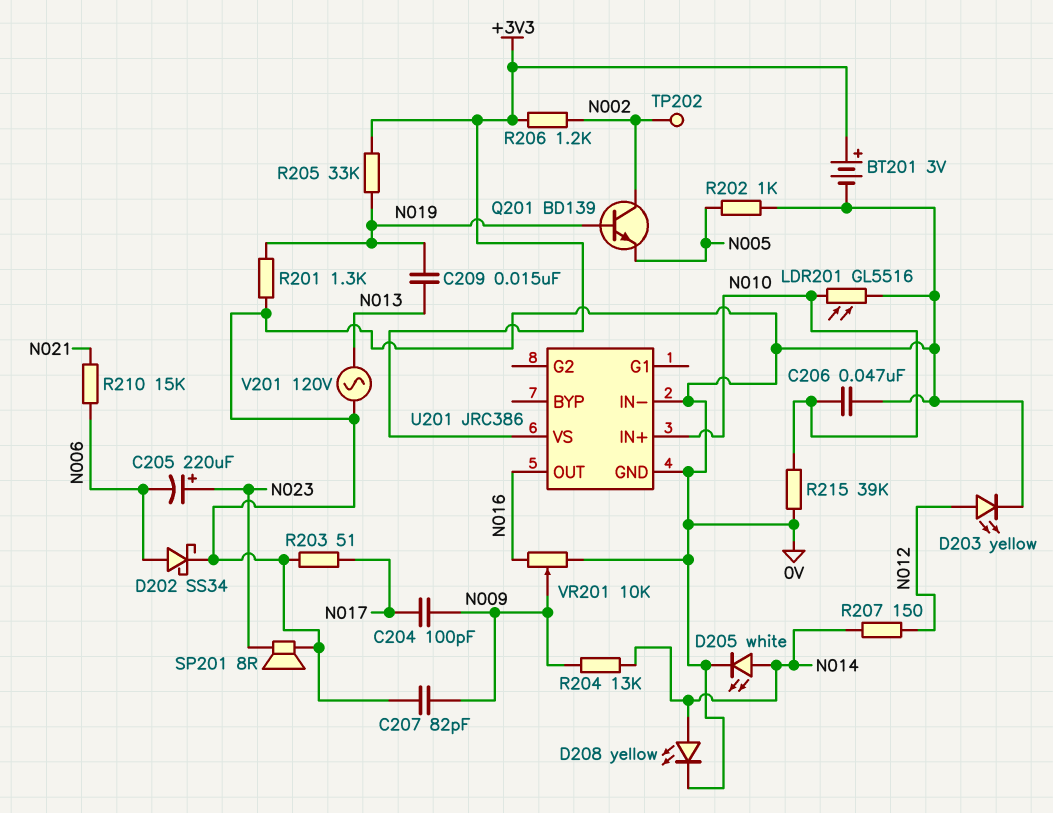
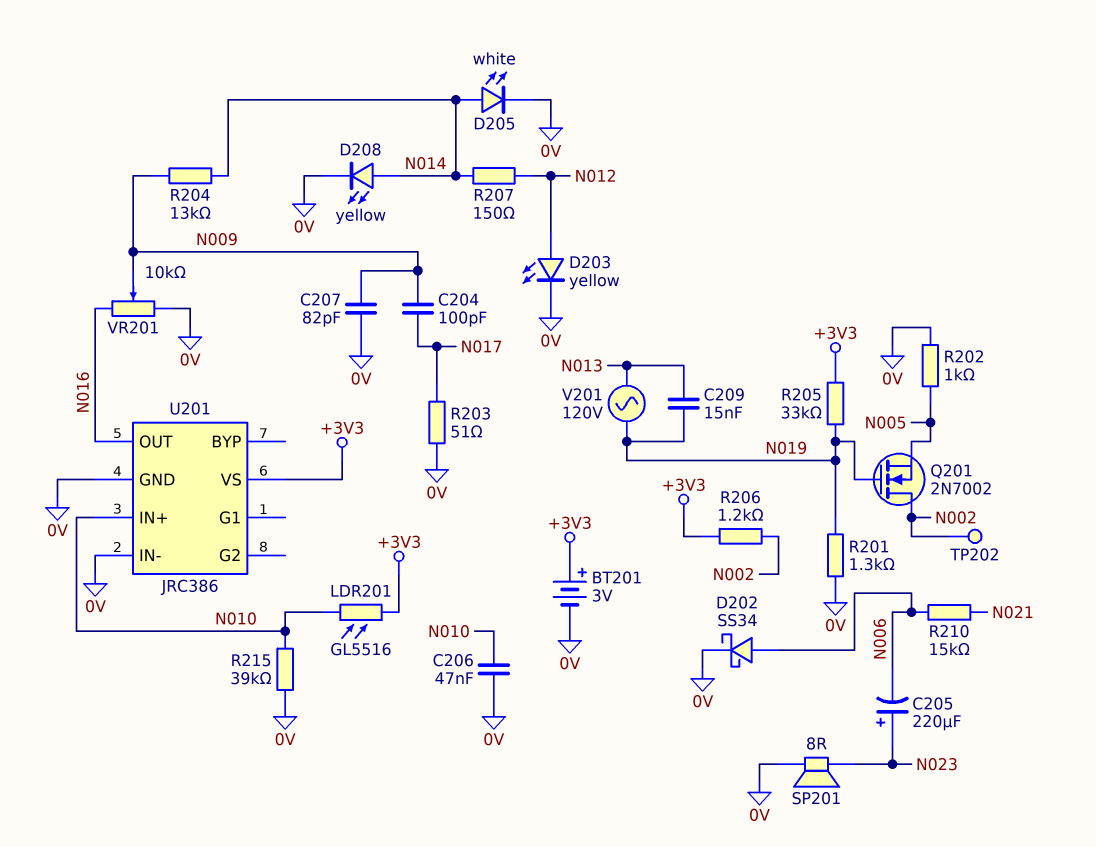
LDR201: GL5516 (0V, N010) -> GL5516 (+3V3, N010)
Q201: NPN BD139 (B N019, C N002, E N005) -> NMOS 2N7002 (G N019, D N002, S N005)
V201: AC 120V (0V, N013) -> AC 120V (N013, N019)

